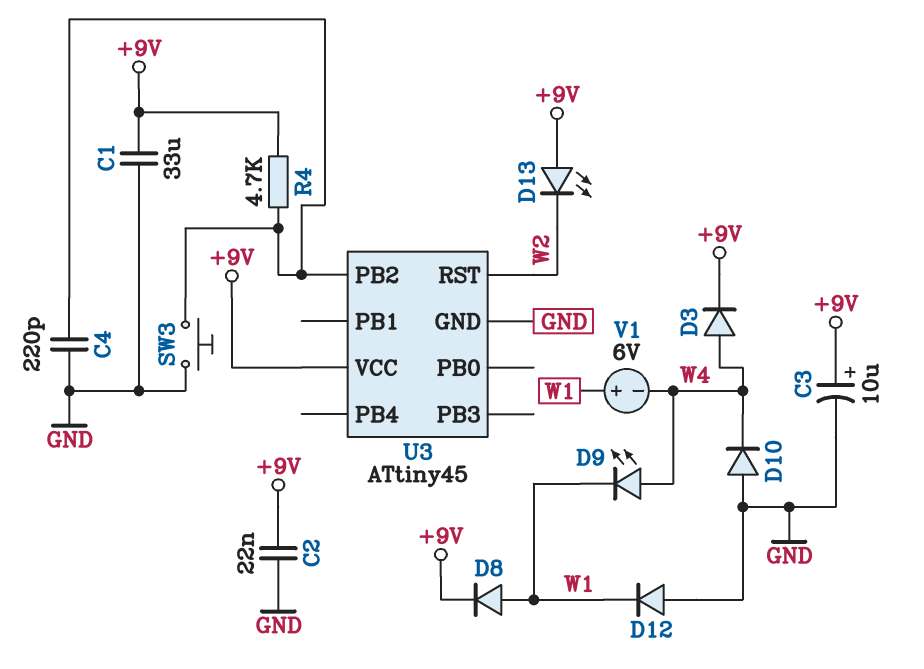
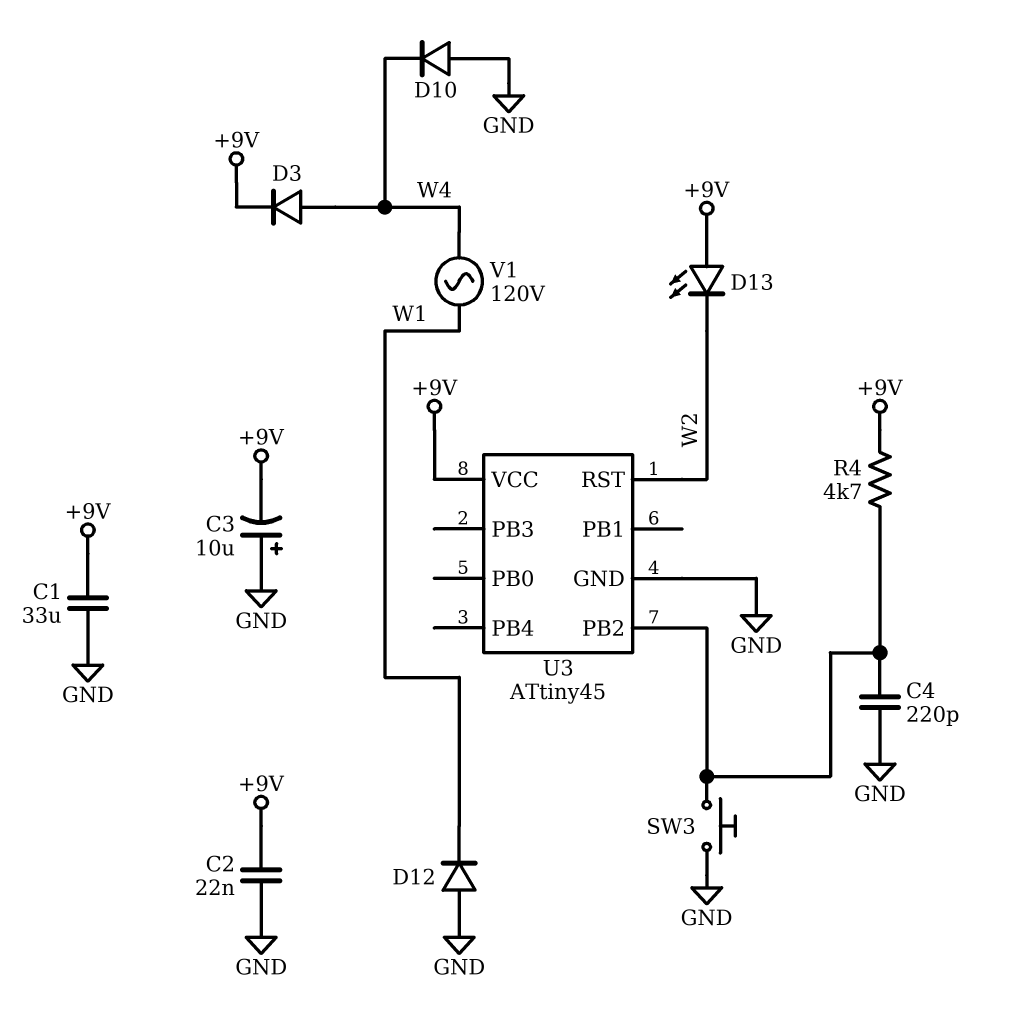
C3: 10uF (plus +9V, minus GND) -> 10uF (plus GND, minus +9V)
D8: diode (A W1, K +9V) -> none
D9: LED (A W4, K W1) -> none
V1: 6V (plus W1, minus W4) -> AC 120V (W1, W4)

